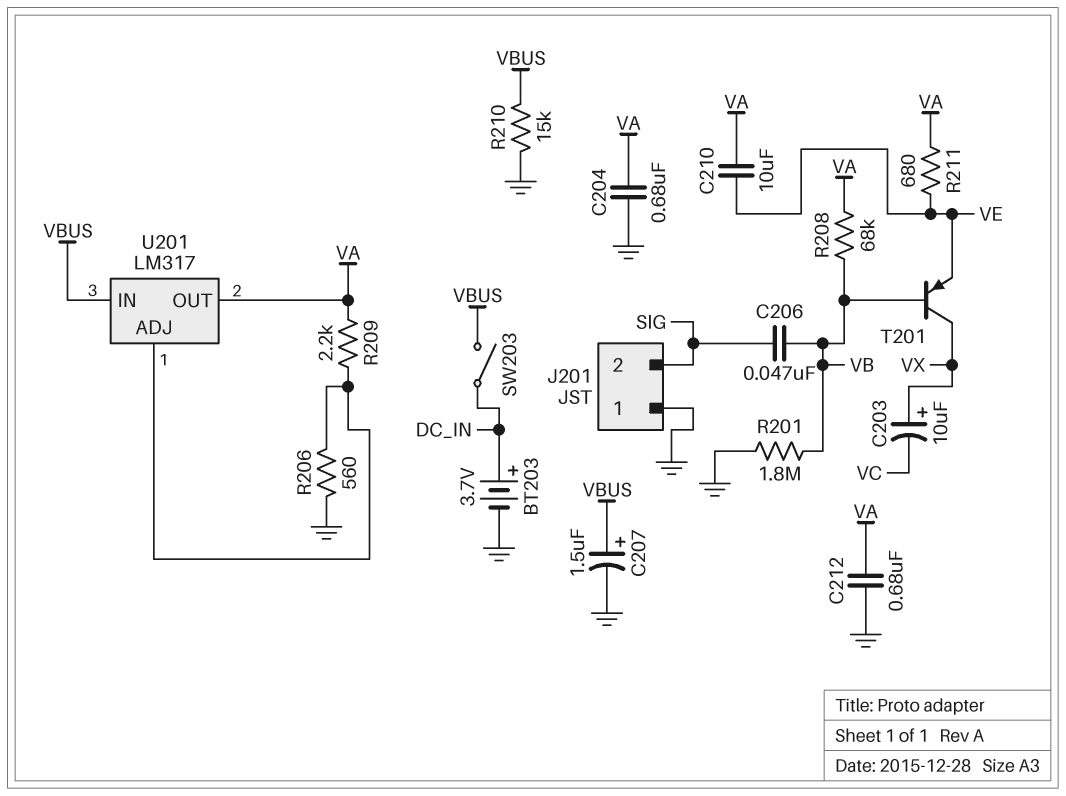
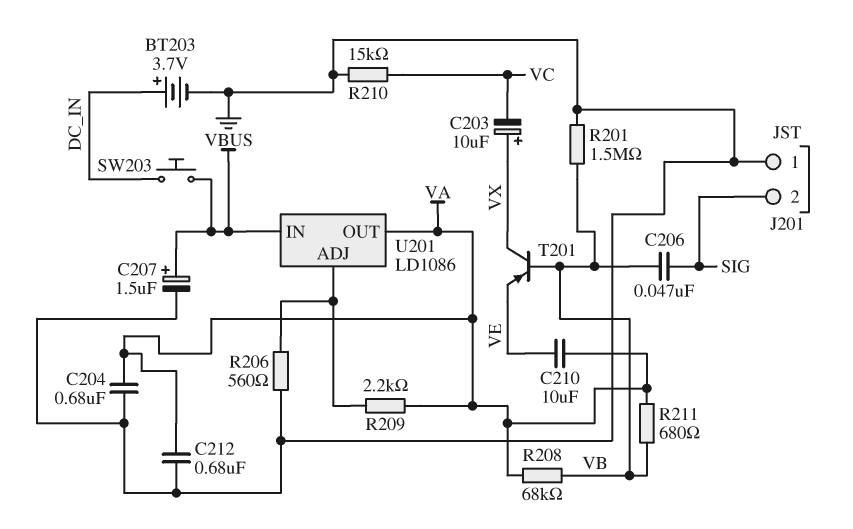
R201: 1.8M (GND, VB) -> 1.5M (GND, VB)
R210: 15k (GND, VBUS) -> 15k (GND, VC)
R211: 680 (VA, VE) -> 680 (VA, VB)
SW203: switch (DC_IN, VBUS) -> button (DC_IN, VBUS)
U201: LM317 -> LD1086

